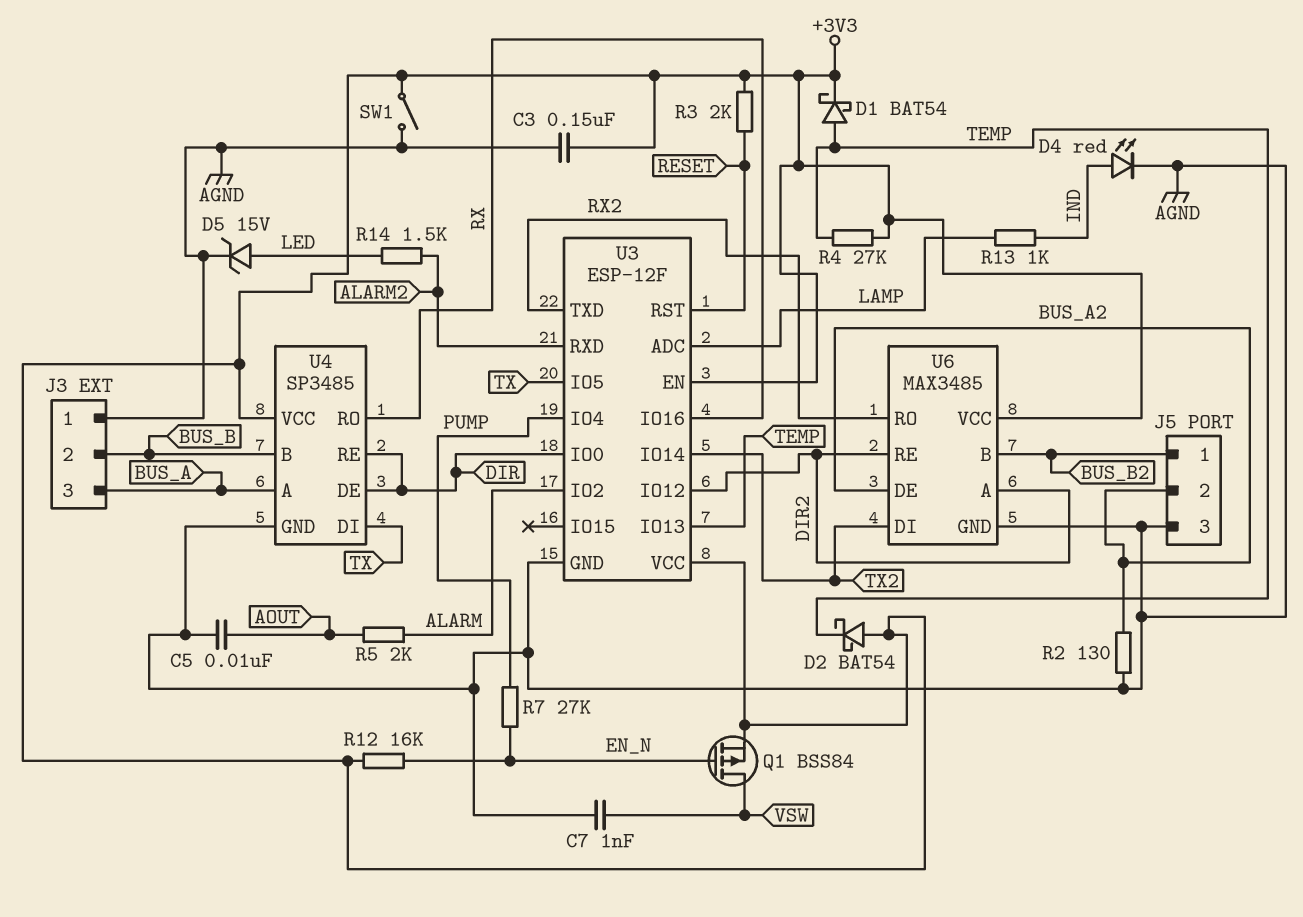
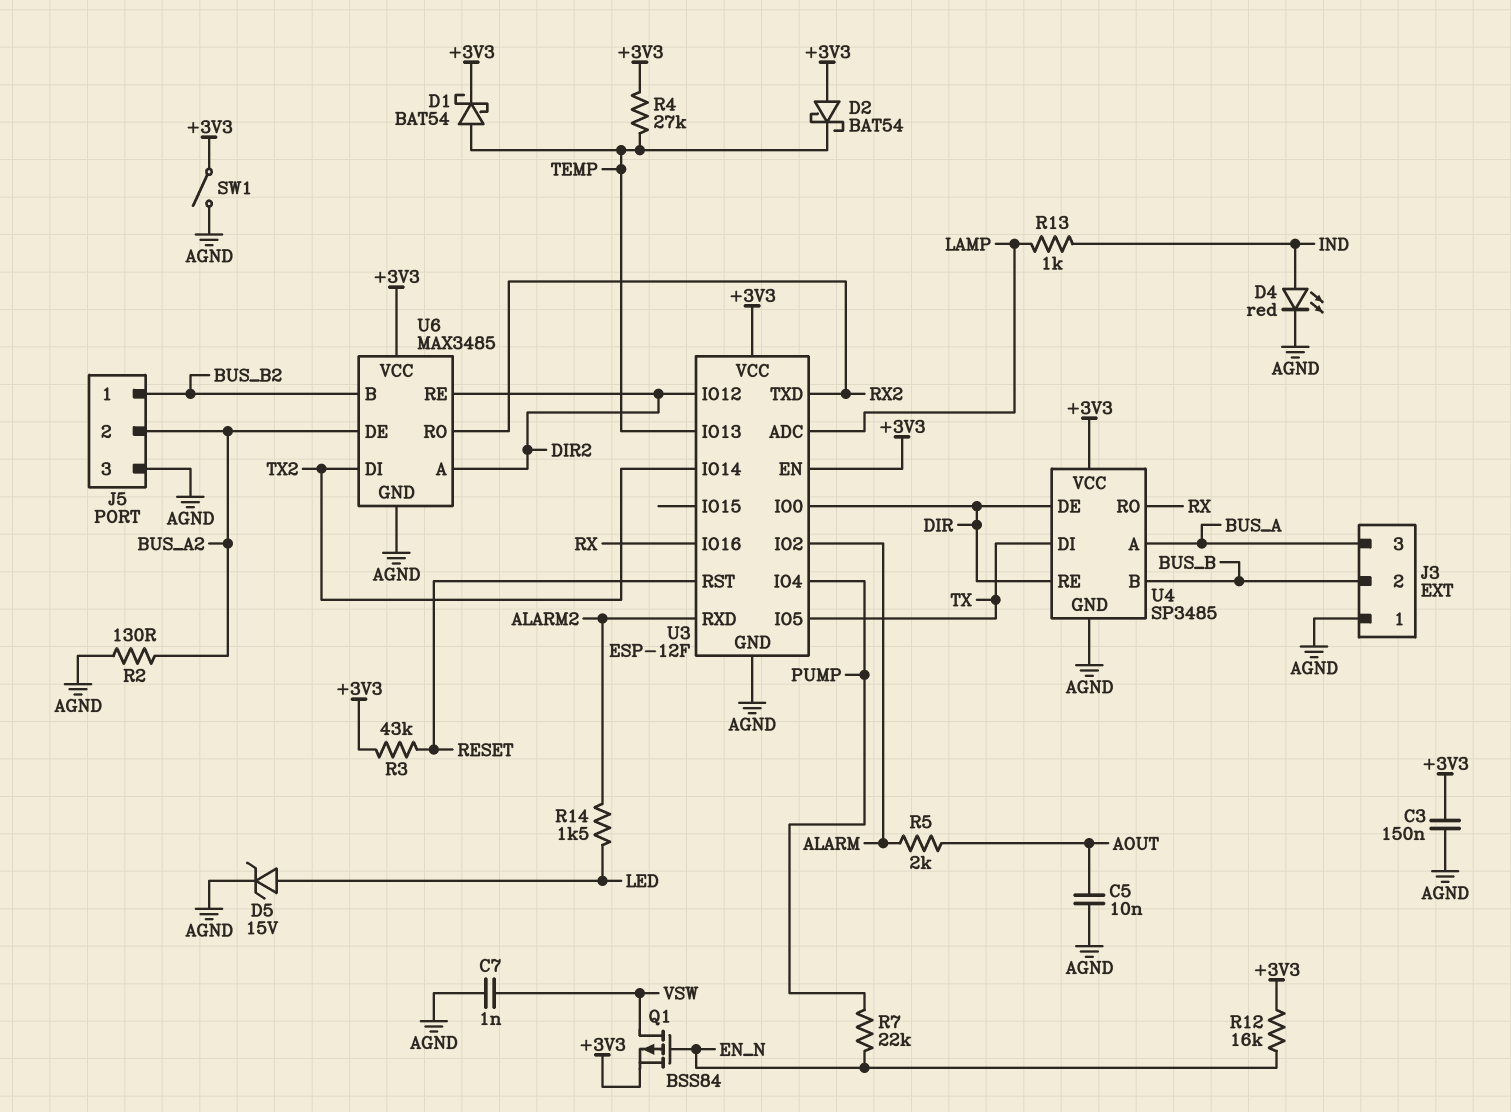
R3: 2k (+3V3, RESET) -> 43k (+3V3, RESET)
R7: 27k (EN_N, PUMP) -> 22k (EN_N, PUMP)

